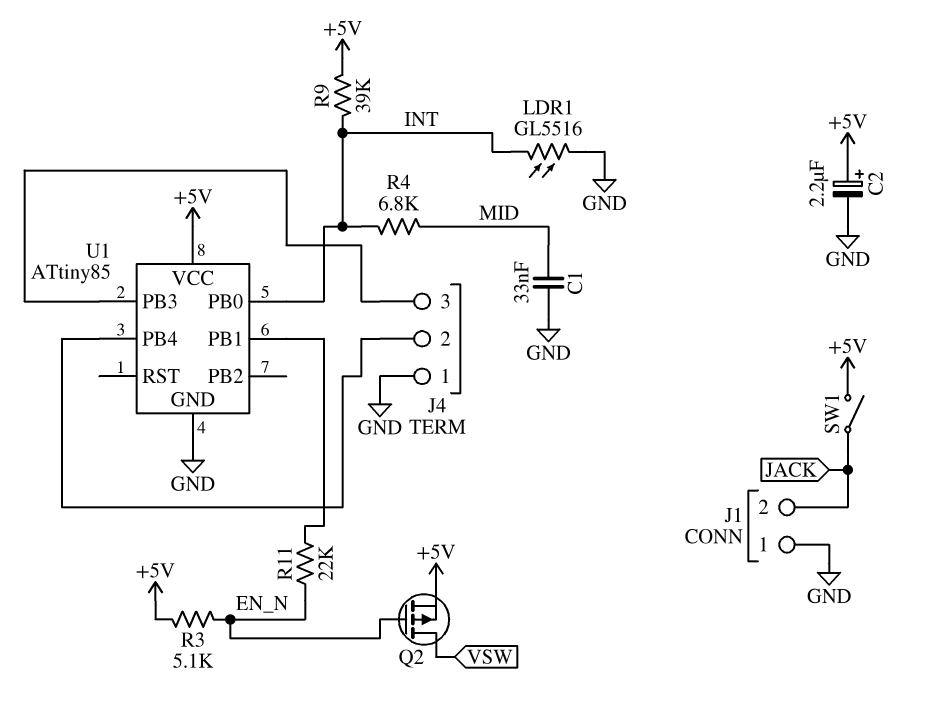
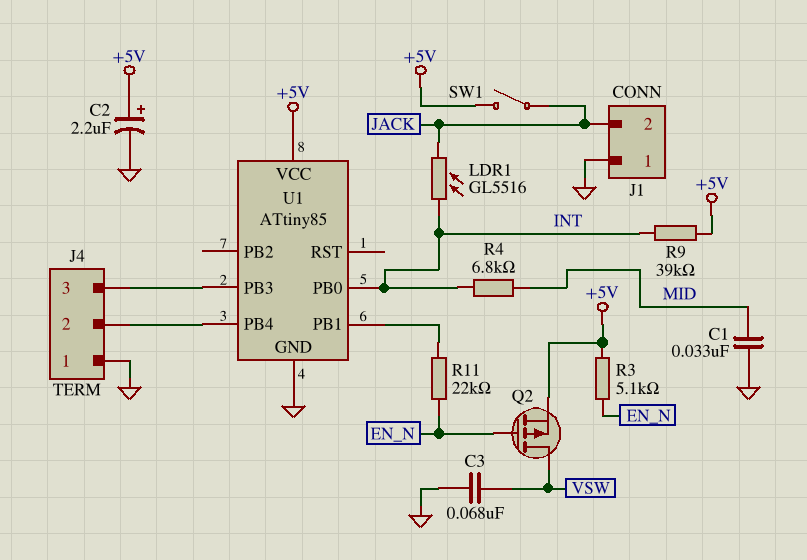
C3: none -> 68nF (GND, VSW)
LDR1: GL5516 (GND, INT) -> GL5516 (INT, JACK)

